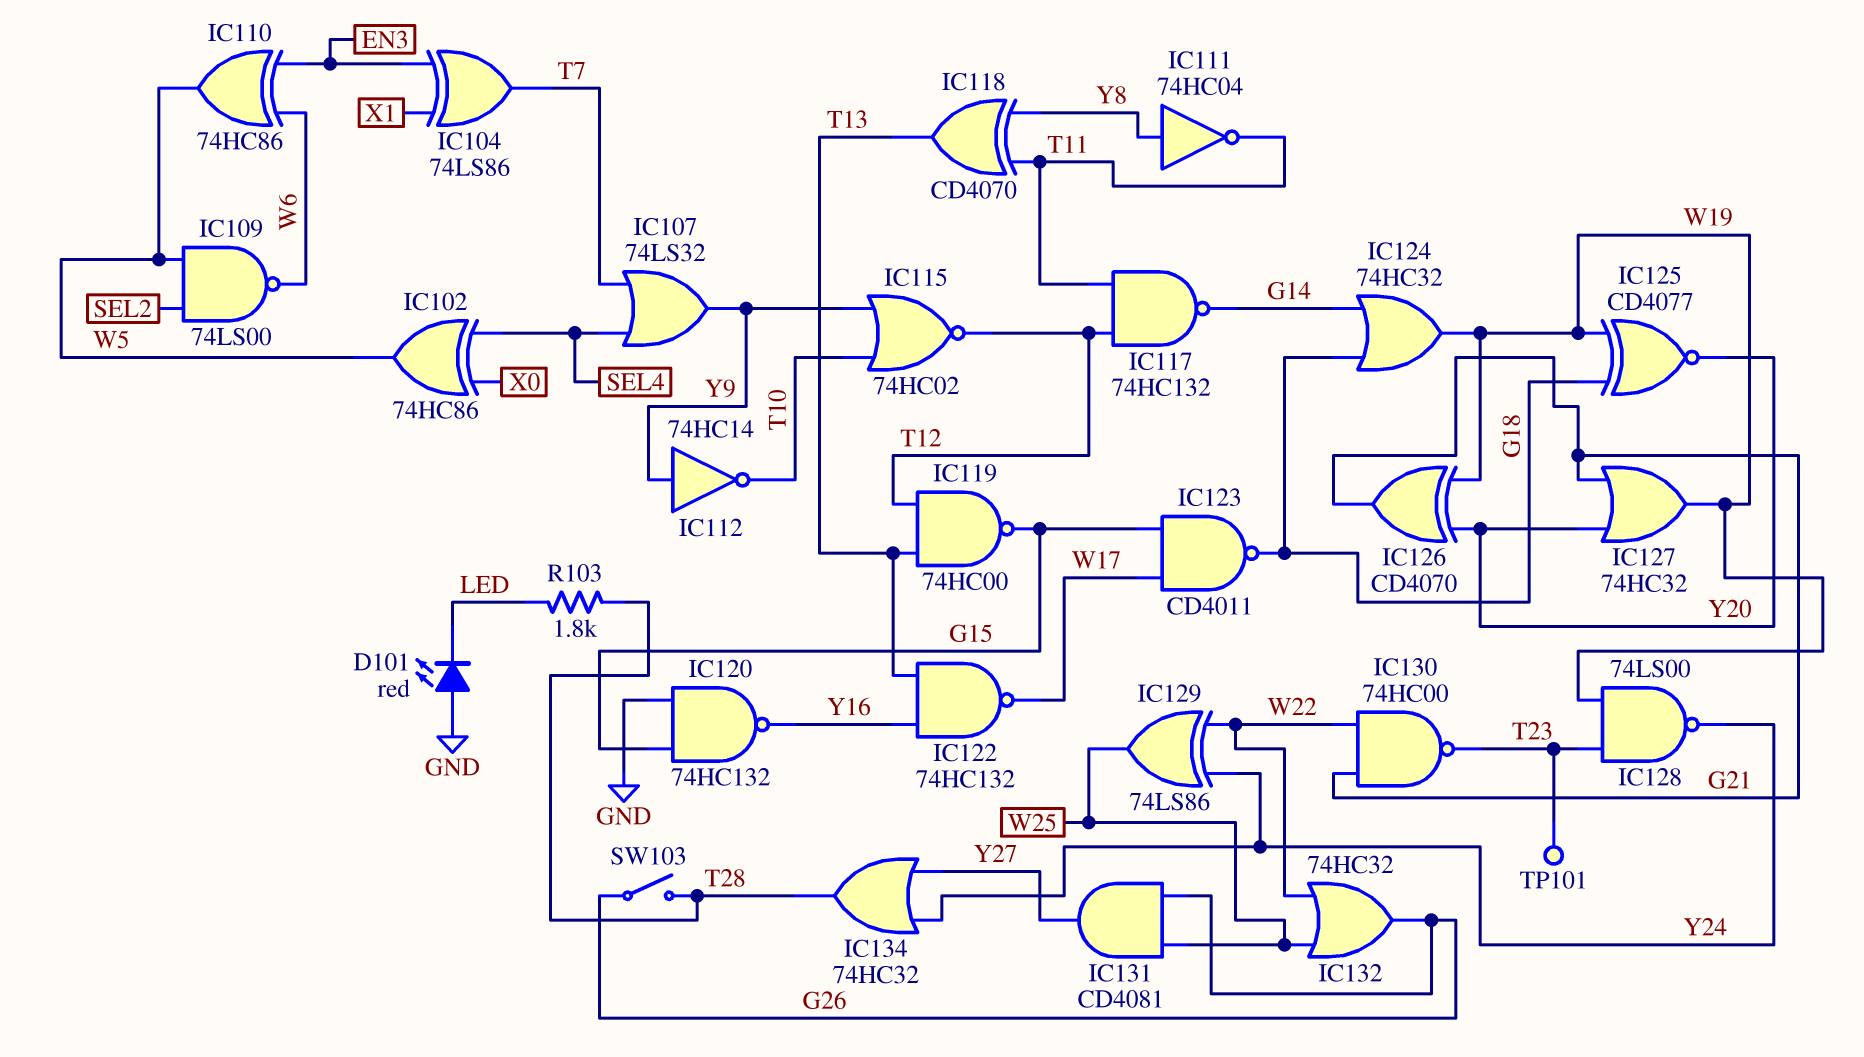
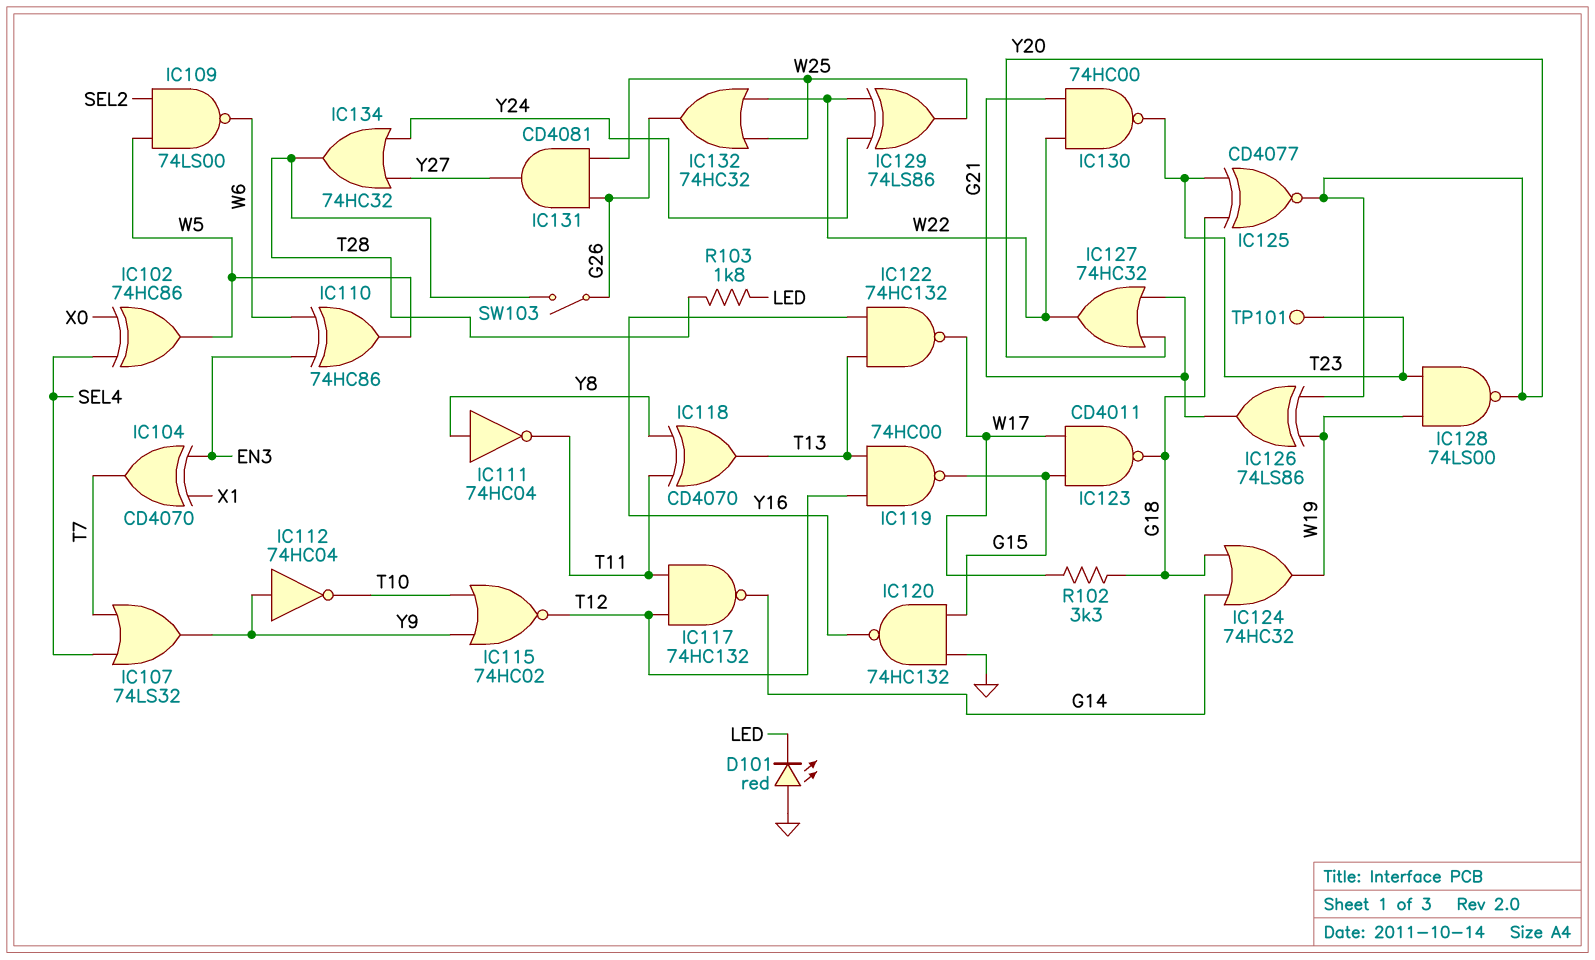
IC104: XOR 74LS86 (in EN3, in X1, out T7) -> XOR CD4070 (in EN3, in X1, out T7)
IC112: NOT 74HC14 (in Y9, out T10) -> NOT 74HC04 (in Y9, out T10)
IC125: XNOR CD4077 (in G18, in W19, out Y20) -> XNOR CD4077 (in G18, in T23, out Y20)
IC126: XOR CD4070 (in W19, in Y20, out G21) -> XOR 74LS86 (in W19, in Y20, out G21)
IC127: OR 74HC32 (in G21, in Y20, out W19) -> OR 74HC32 (in G21, in Y20, out W22)
IC128: NAND 74LS00 (in T23, in W19, out Y24) -> NAND 74LS00 (in T23, in W19, out Y20)
R102: none -> 3.3k (G18, W17)

